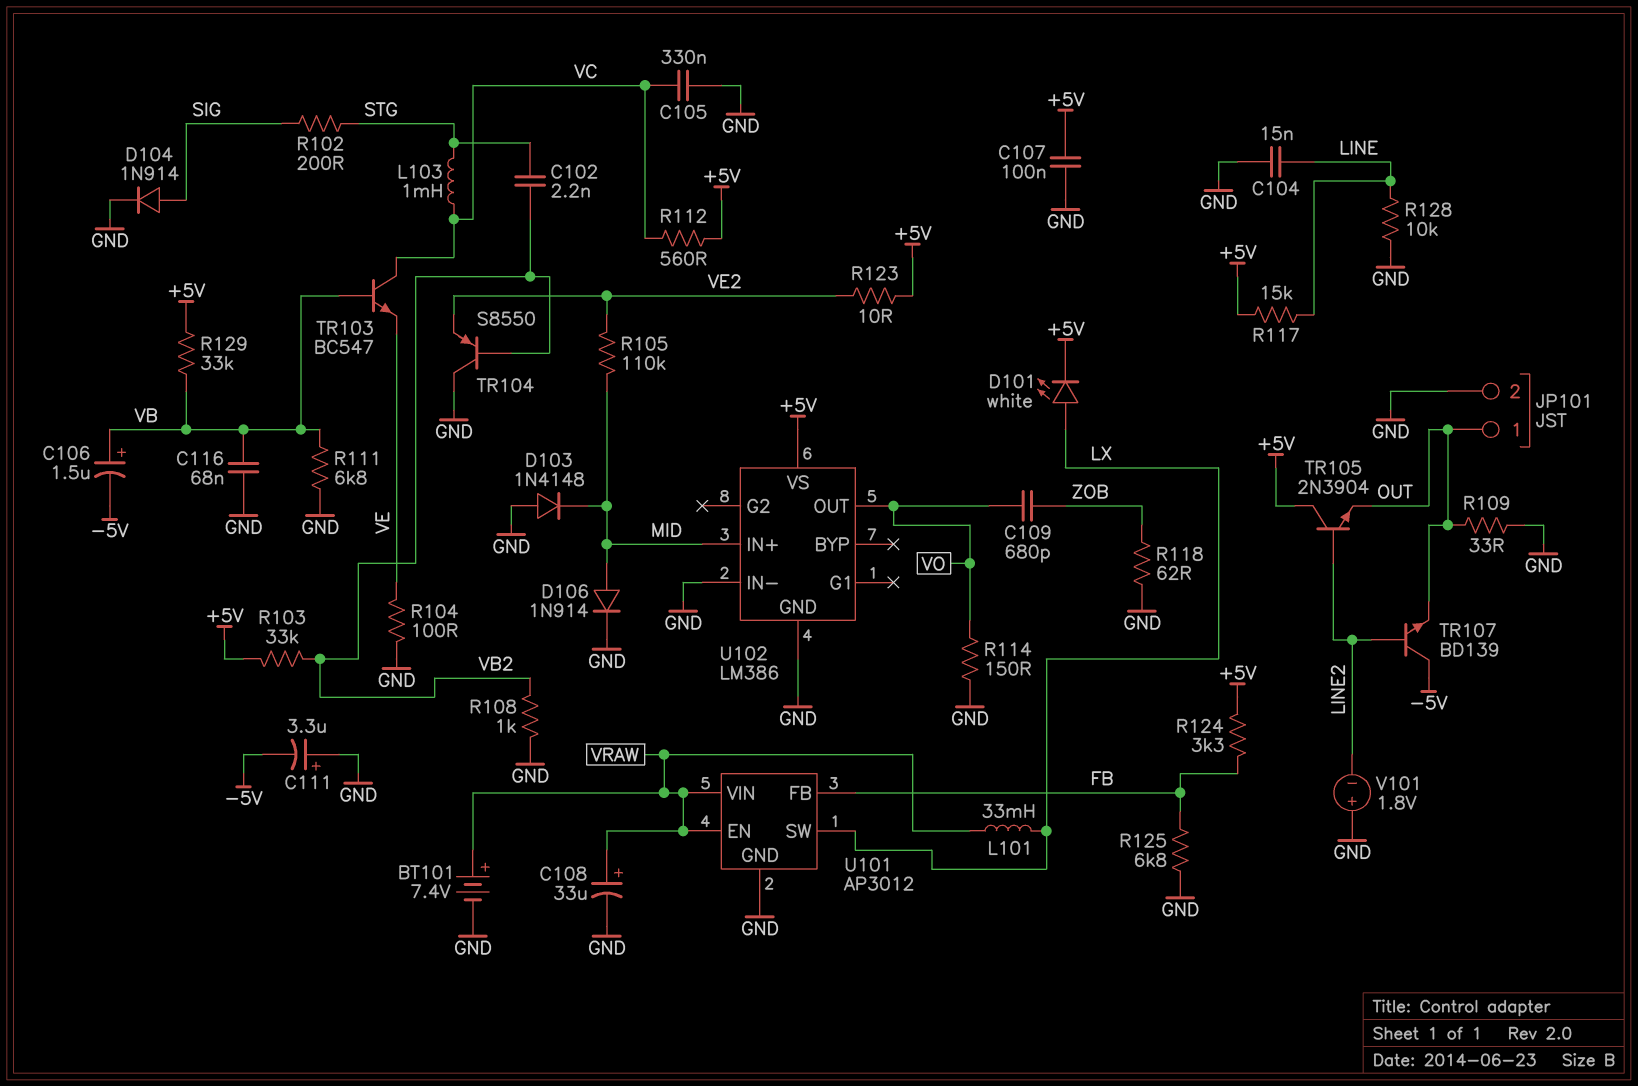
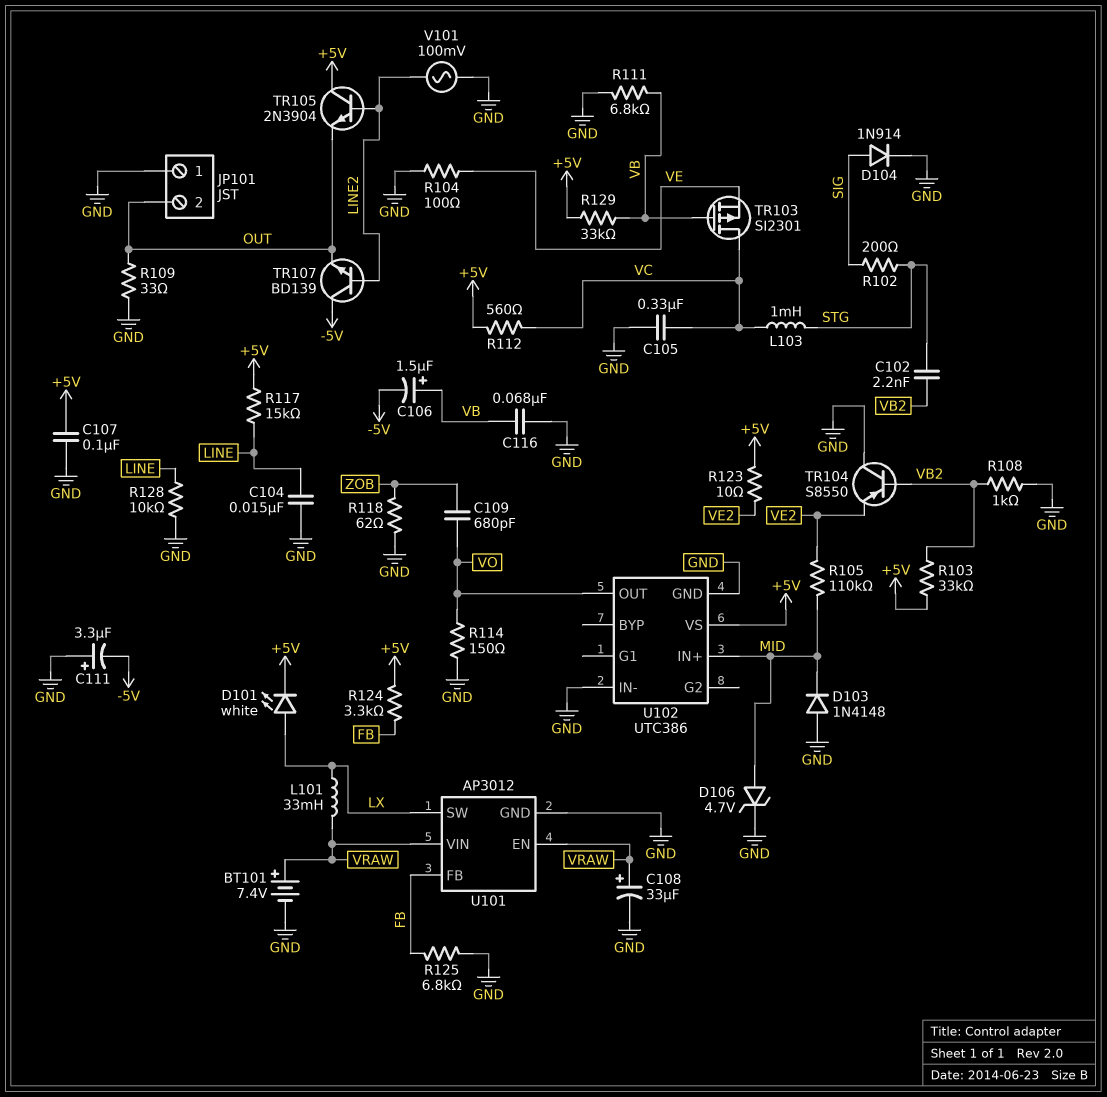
D106: diode 1N914 (A MID, K GND) -> zener 4.7V (A MID, K GND)
JP101 pin 1: OUT -> GND
JP101 pin 2: GND -> OUT
TR103: NPN BC547 (B VB, C VC, E VE) -> PMOS SI2301 (G VB, D VC, S VE)
U102: LM386 -> UTC386
V101: 1.8V (plus GND, minus LINE2) -> AC 100mV (GND, LINE2)

